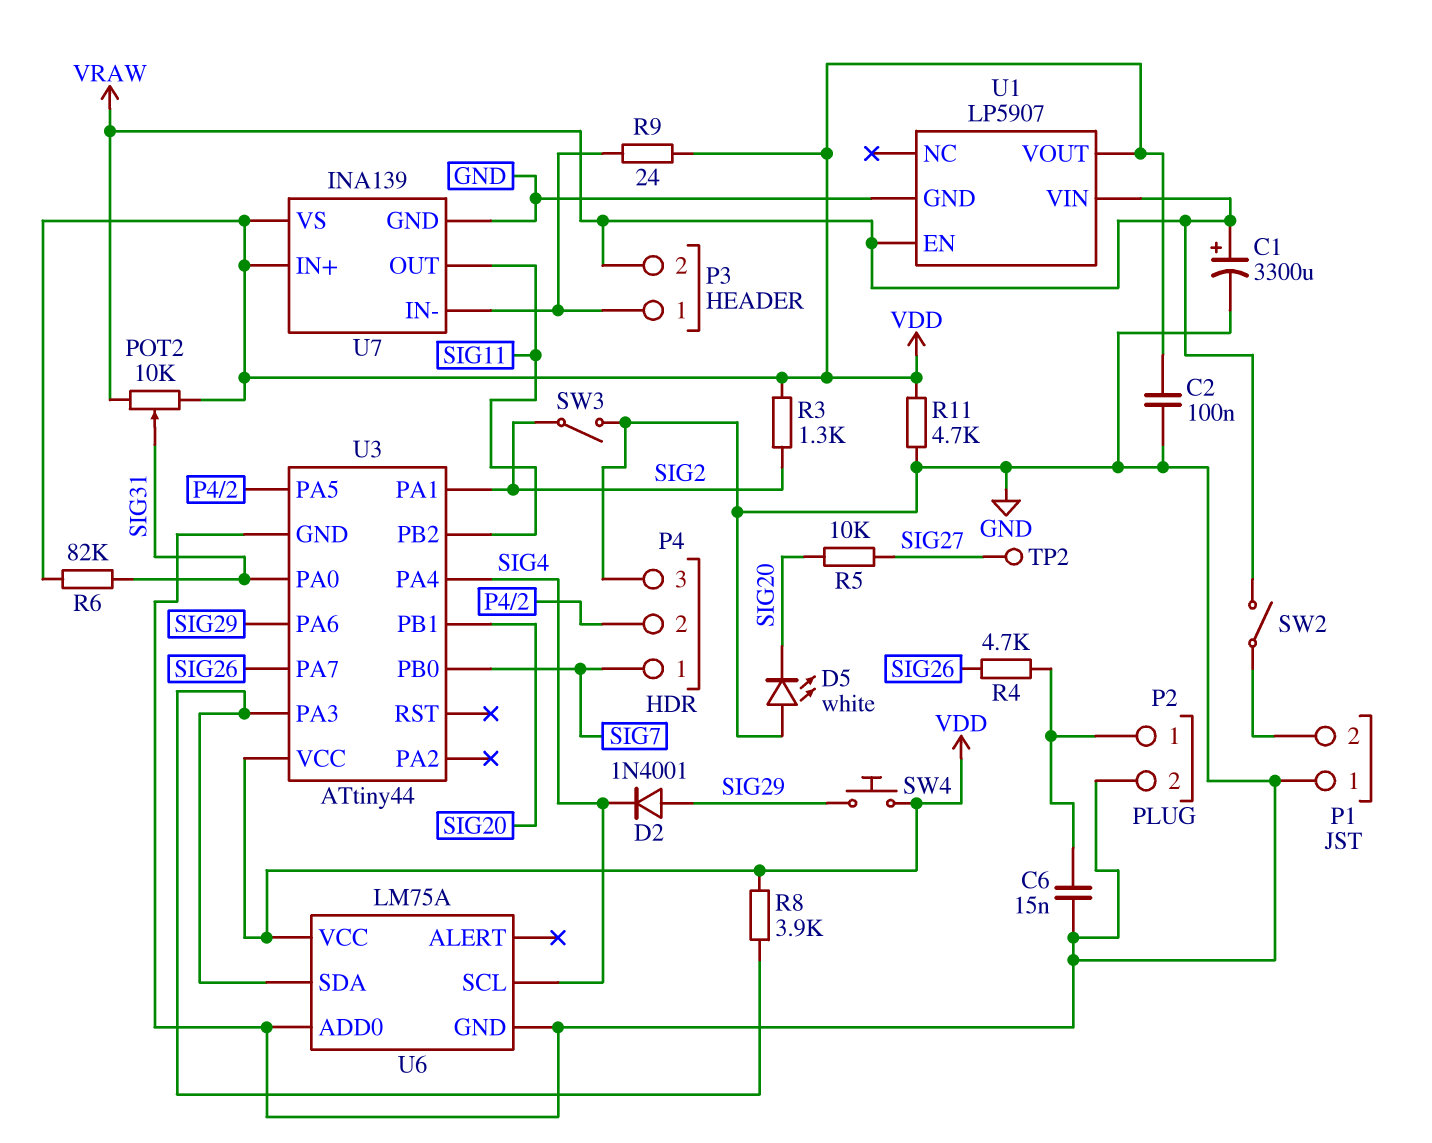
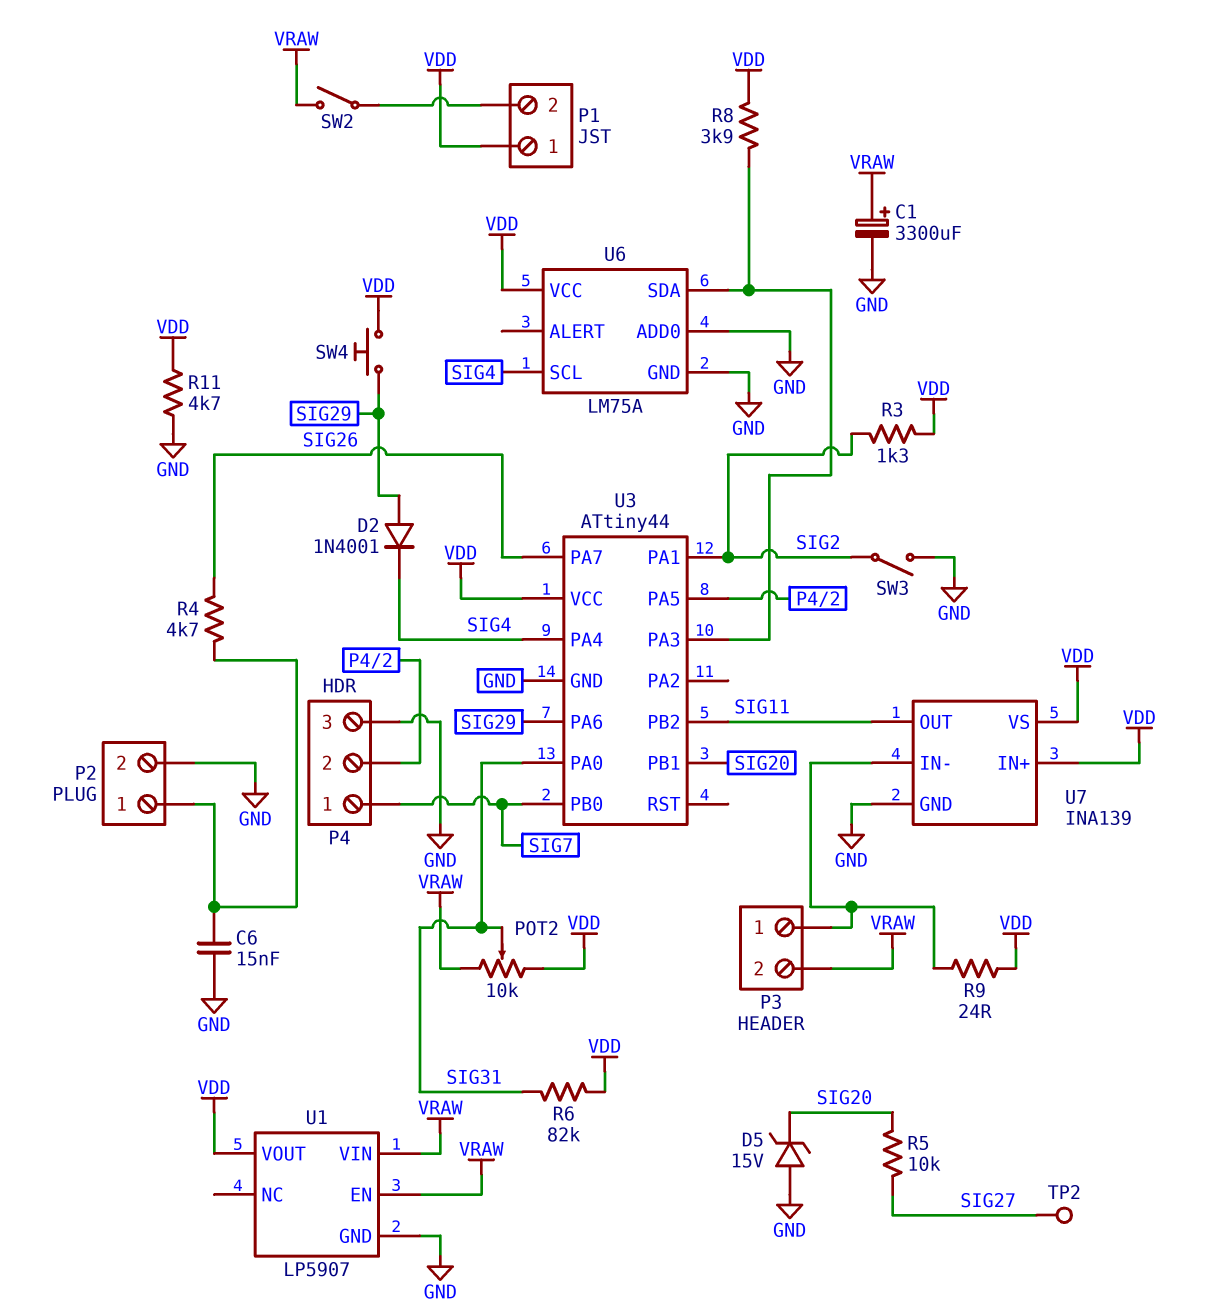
C2: 100nF (GND, VDD) -> none
D5: LED white (A GND, K SIG20) -> zener 15V (A GND, K SIG20)
P1 pin 1: GND -> VDD

